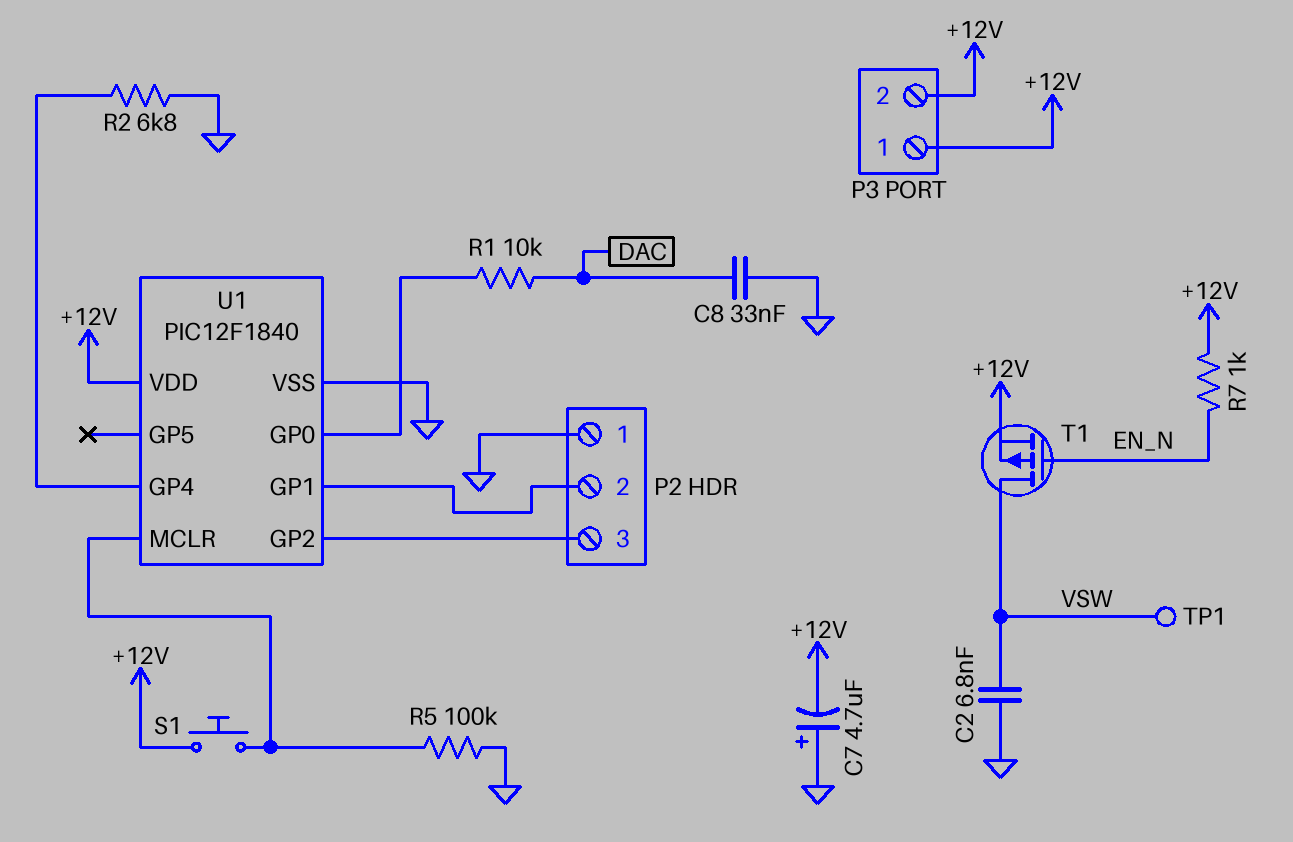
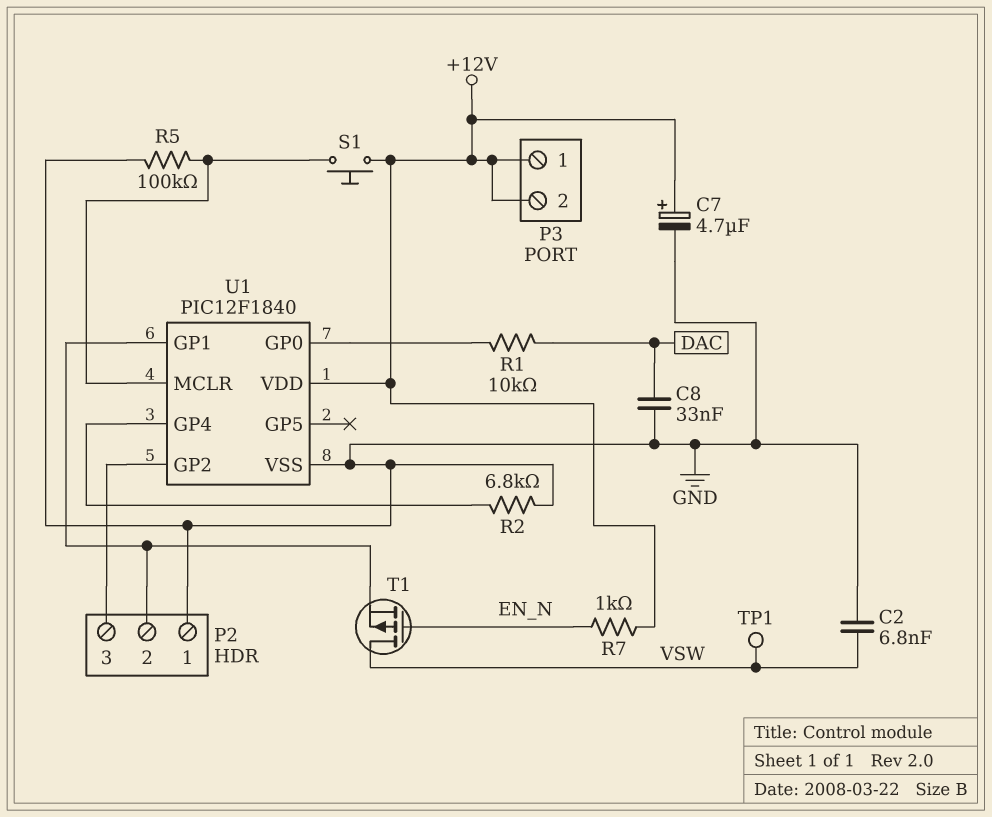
C7: 4.7uF (plus GND, minus +12V) -> 4.7uF (plus +12V, minus GND)
T1: PMOS (G EN_N, D VSW, S +12V) -> PMOS (G EN_N, D VSW, S P2/2)

